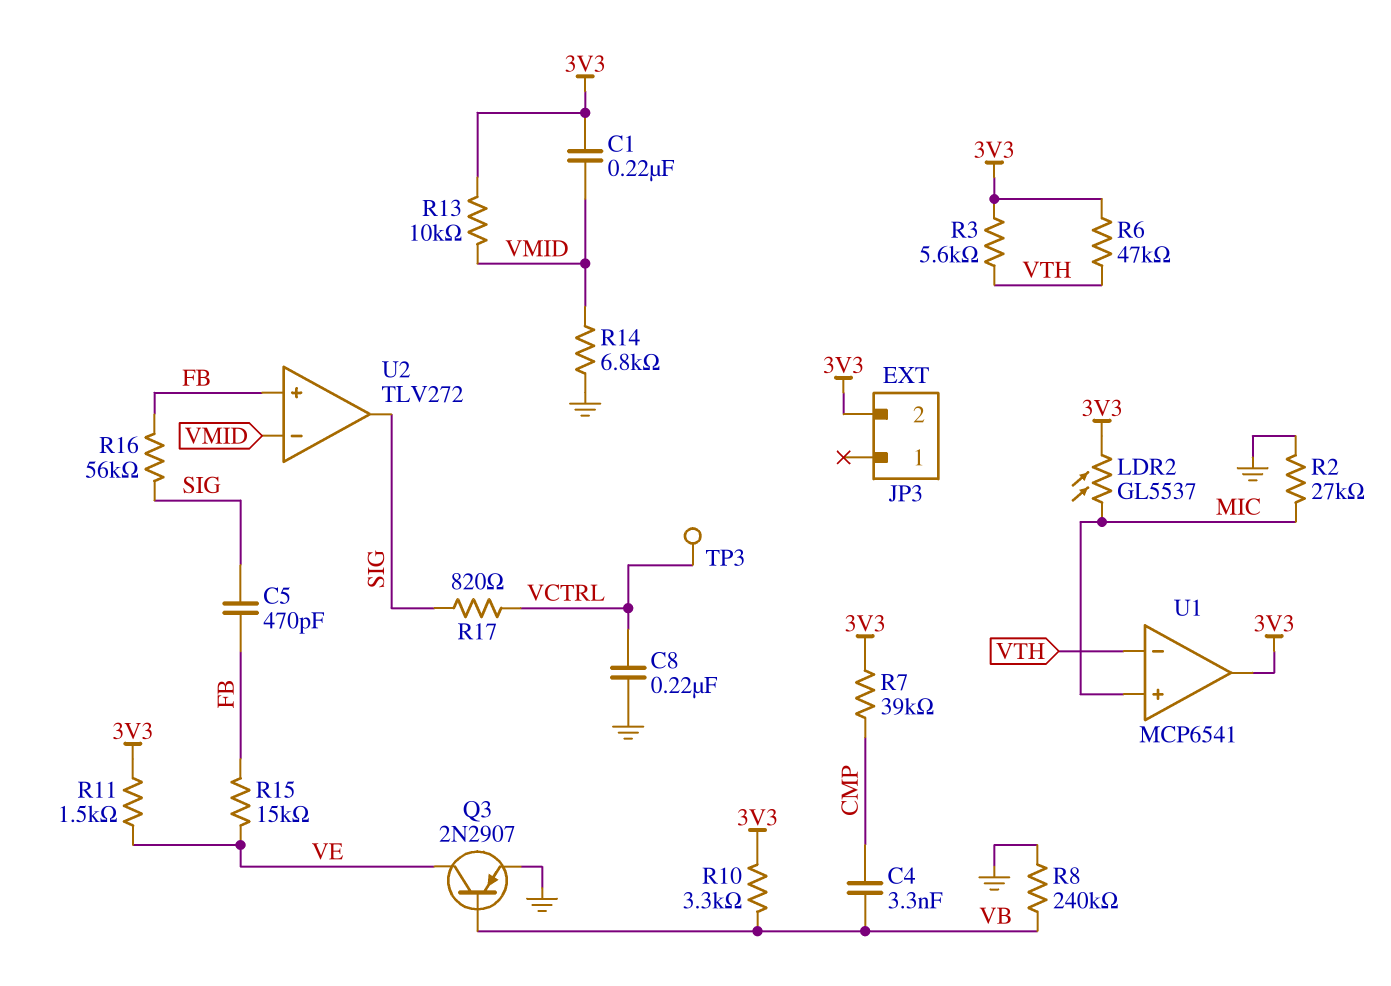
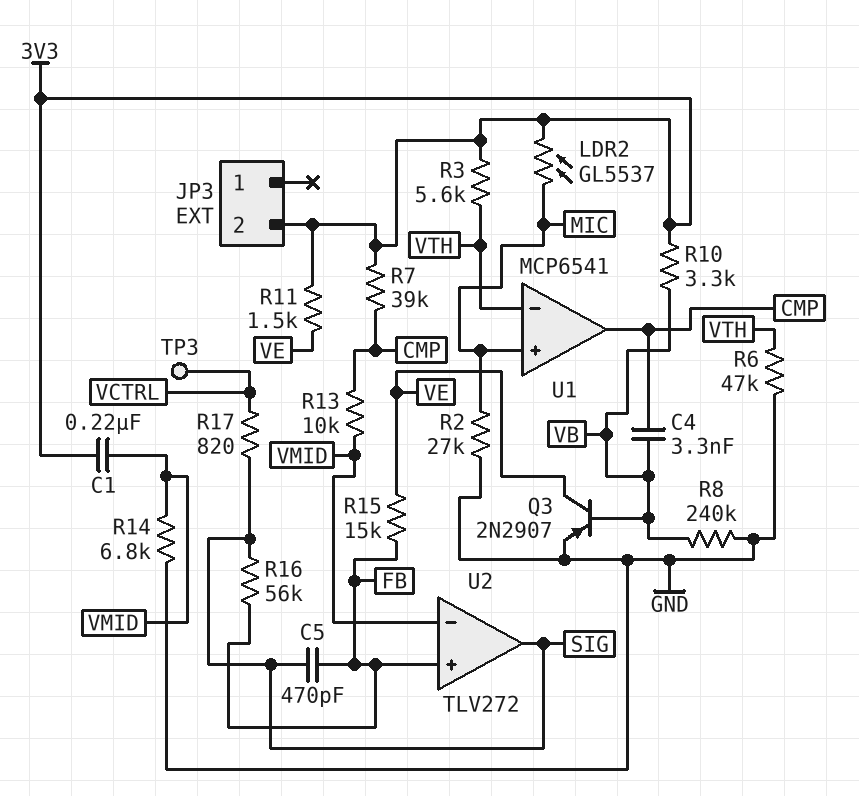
C8: 220nF (GND, VCTRL) -> none
R6: 47k (3V3, VTH) -> 47k (GND, VTH)
R13: 10k (3V3, VMID) -> 10k (CMP, VMID)
U1 pin out: 3V3 -> CMP

